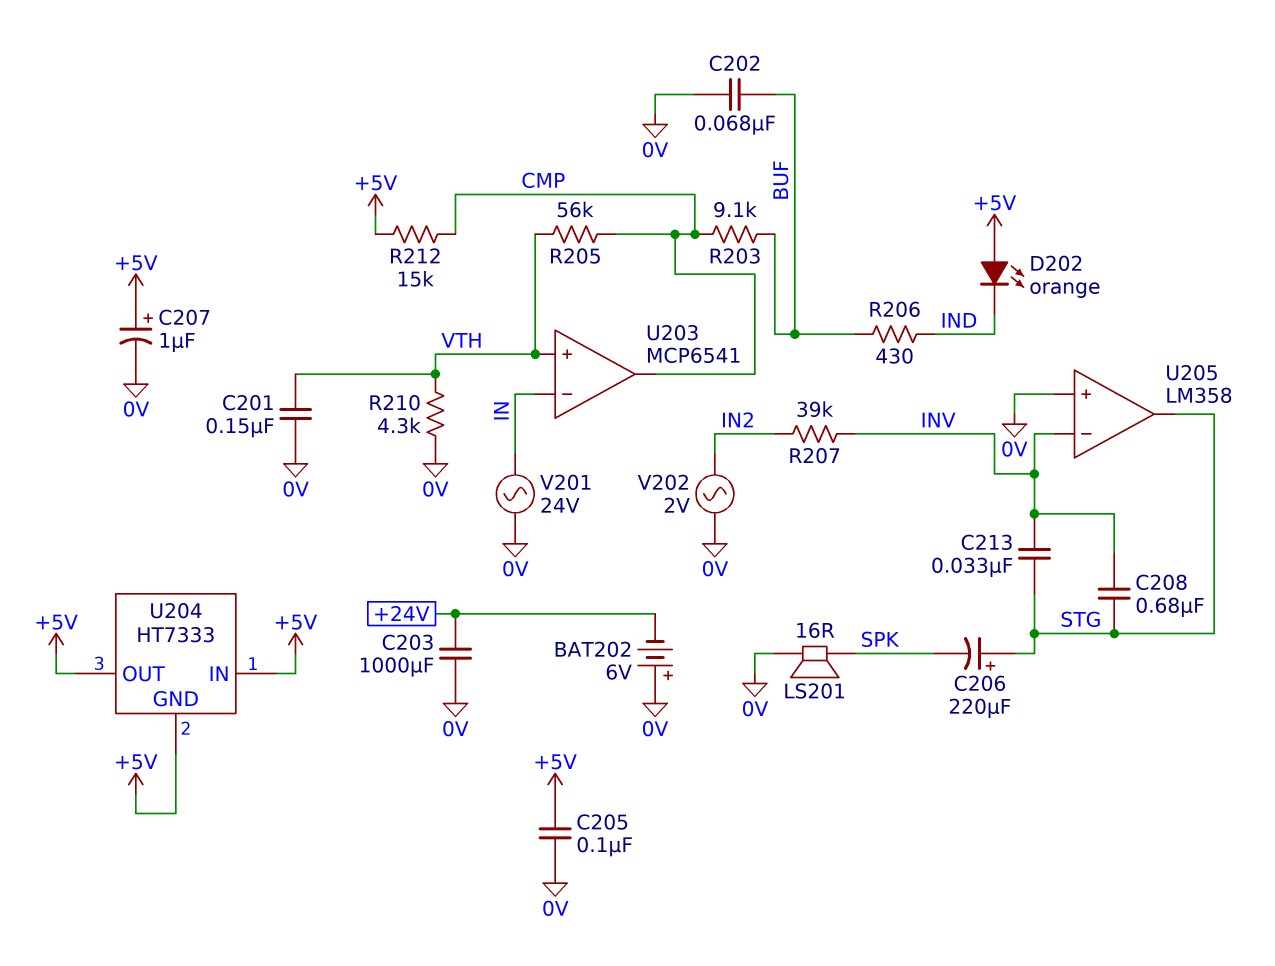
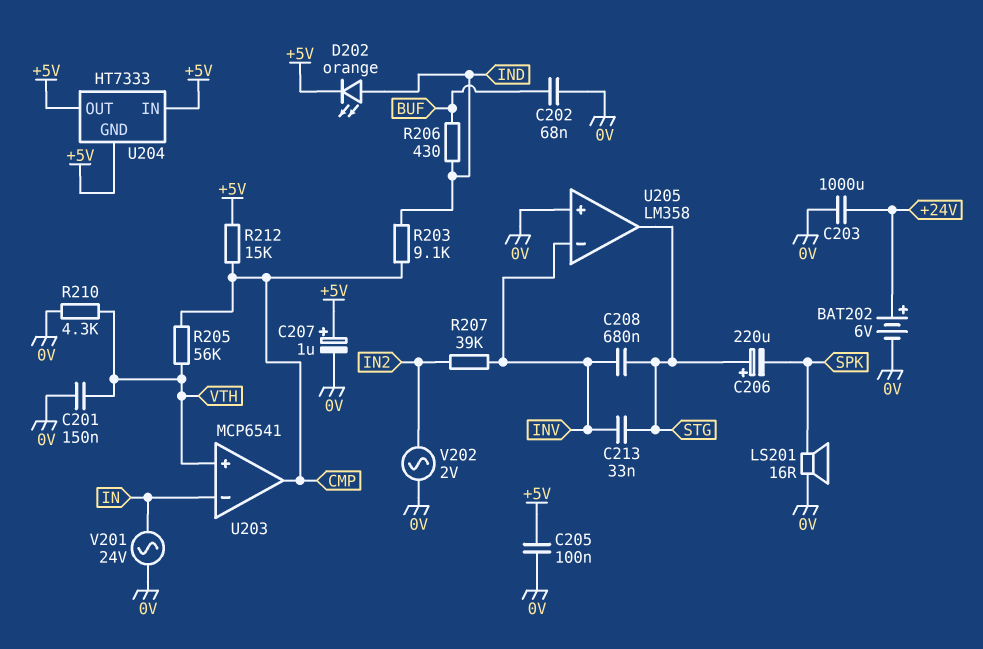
BAT202: 6V (plus 0V, minus +24V) -> 6V (plus +24V, minus 0V)
D202: LED orange (A +5V, K IND) -> LED orange (A IND, K +5V)
R203: 9.1k (BUF, CMP) -> 9.1k (CMP, IND)

